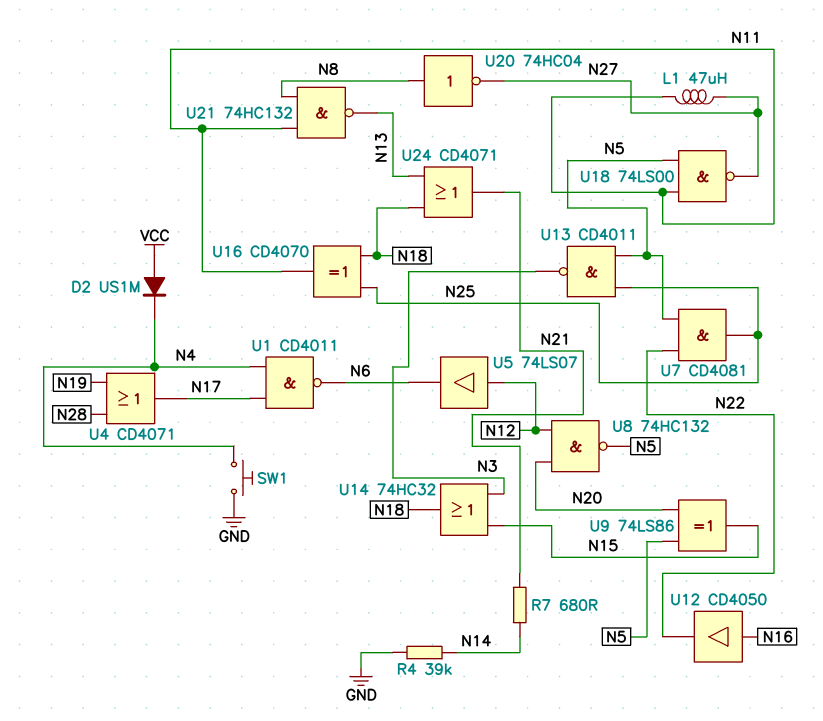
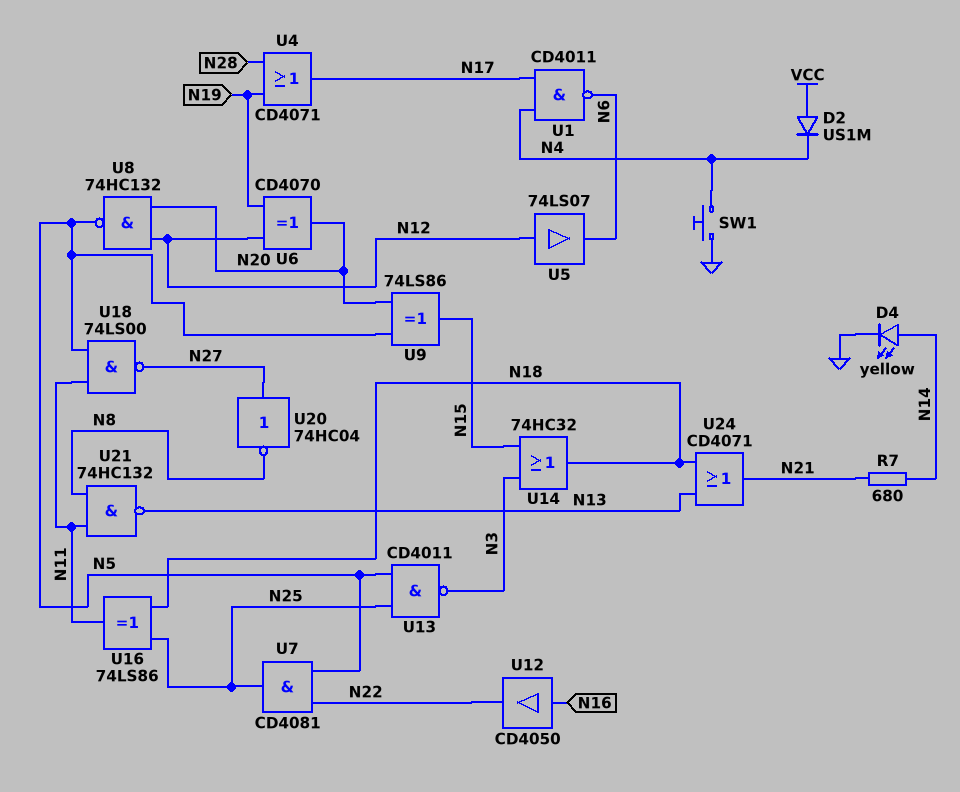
D4: none -> LED yellow (A N14, K GND)
L1: 47uH (N11, N27) -> none
R4: 39k (GND, N14) -> none
U6: none -> XOR CD4070 (in N12, in N19, out N20)
U16: XOR CD4070 (in N18, in N25, out N11) -> XOR 74LS86 (in N18, in N25, out N11)
U20: NOT 74HC04 (in N8, out N27) -> NOT 74HC04 (in N27, out N8)

